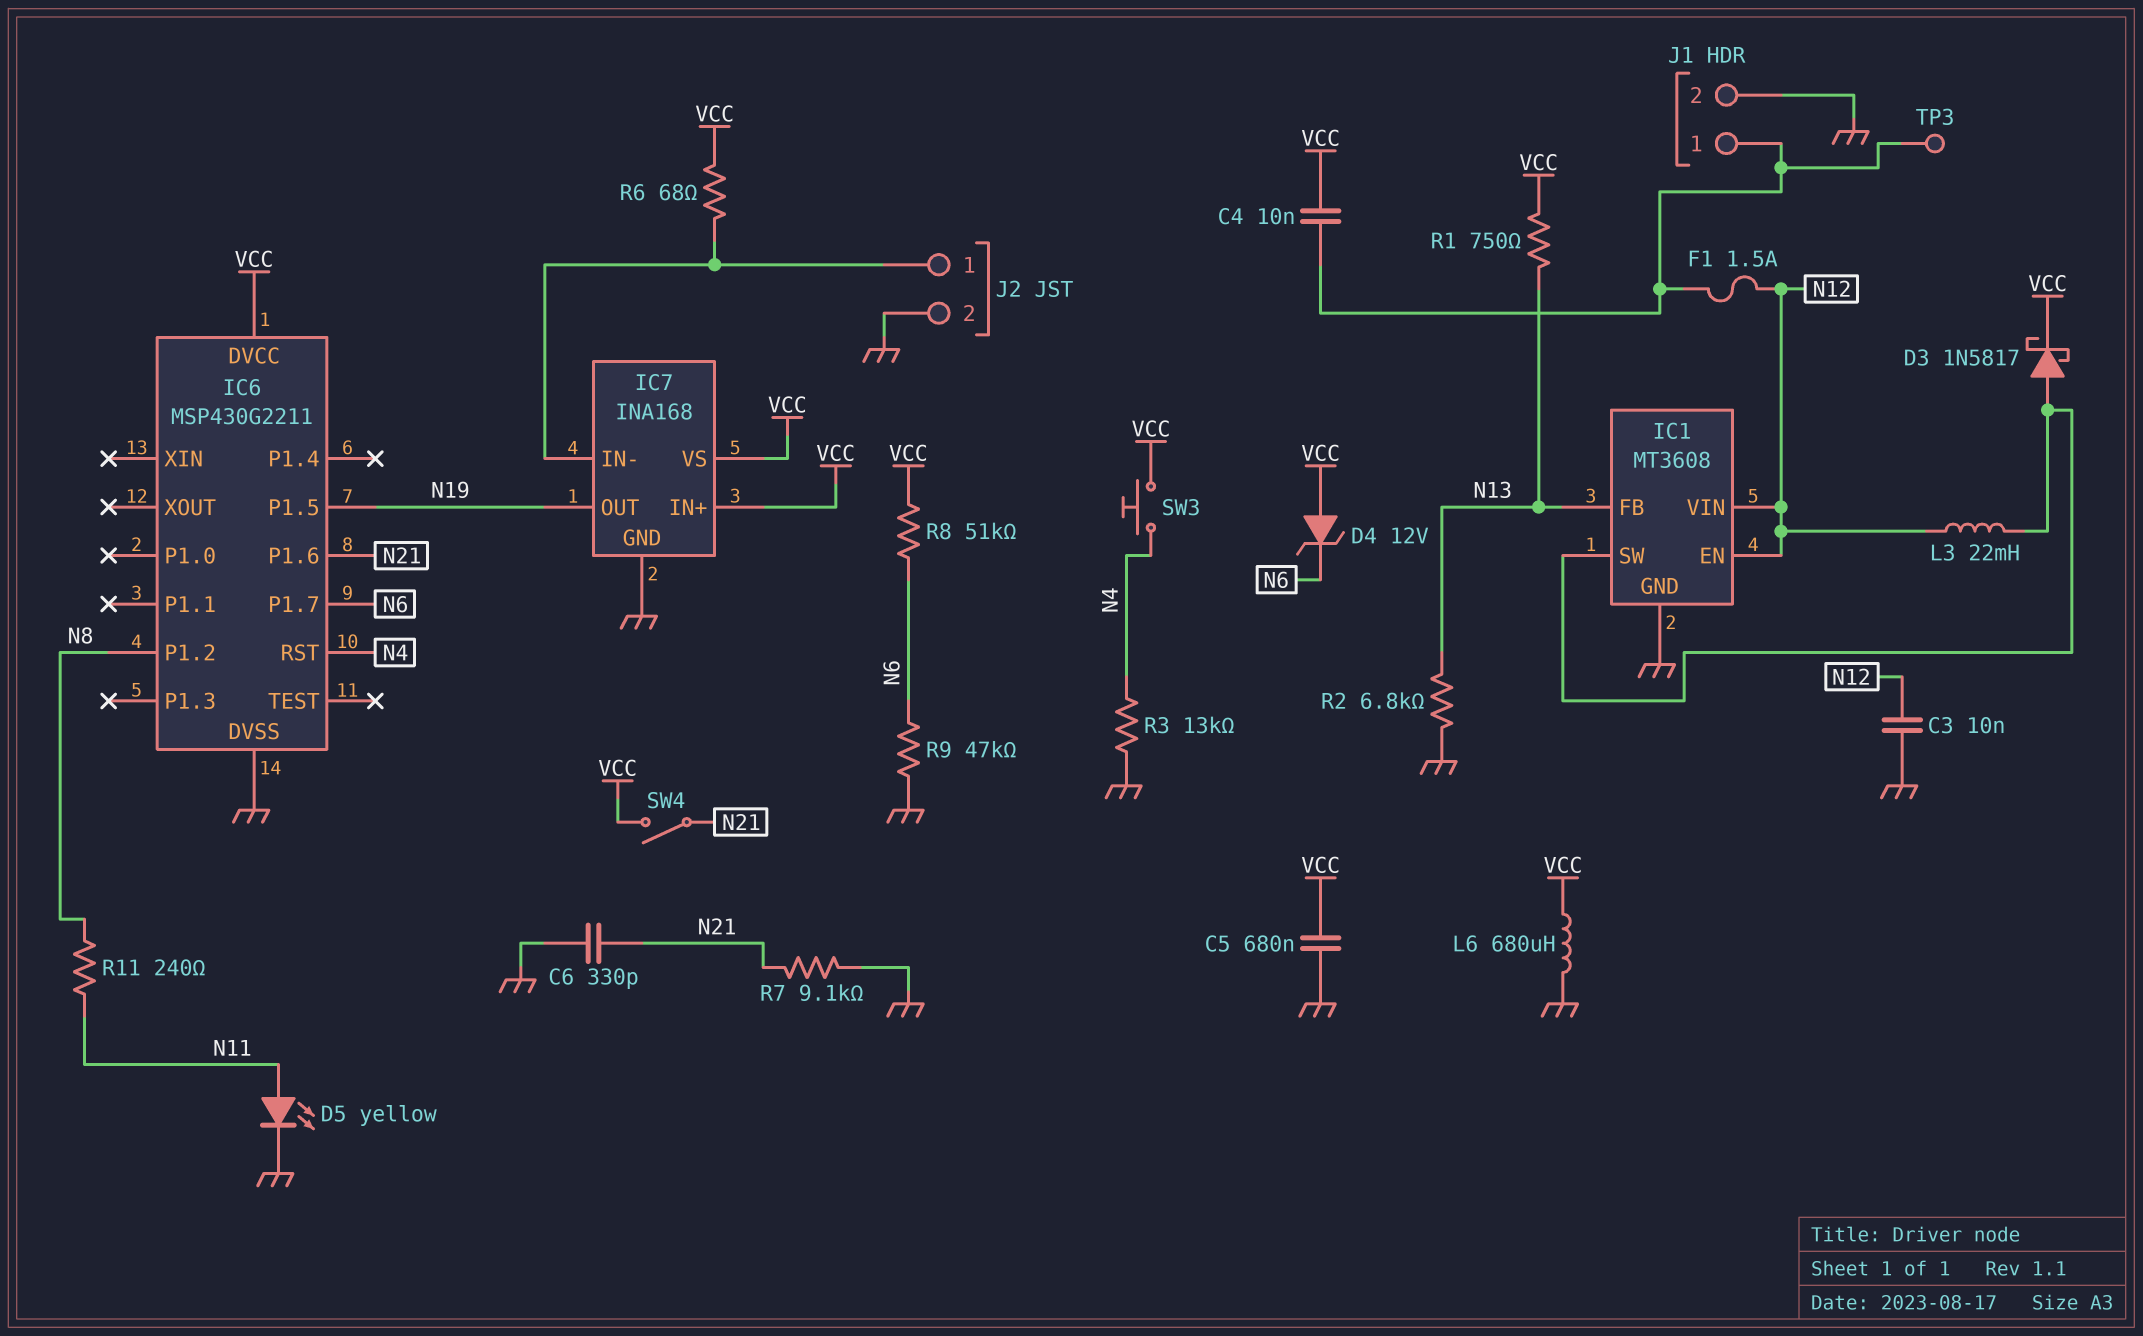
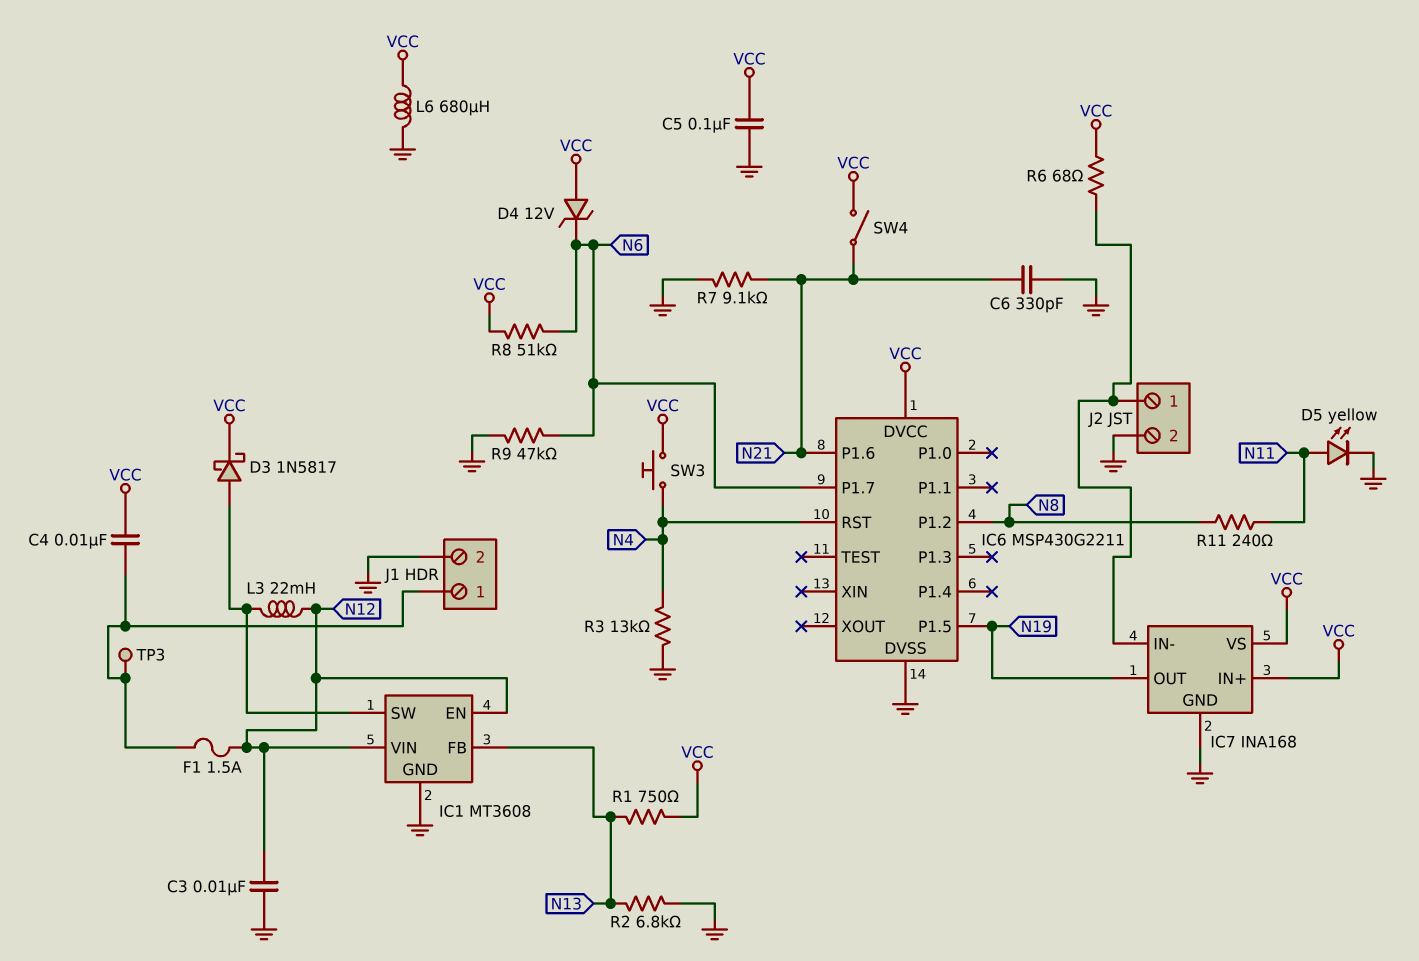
C5: 680nF (GND, VCC) -> 100nF (GND, VCC)

